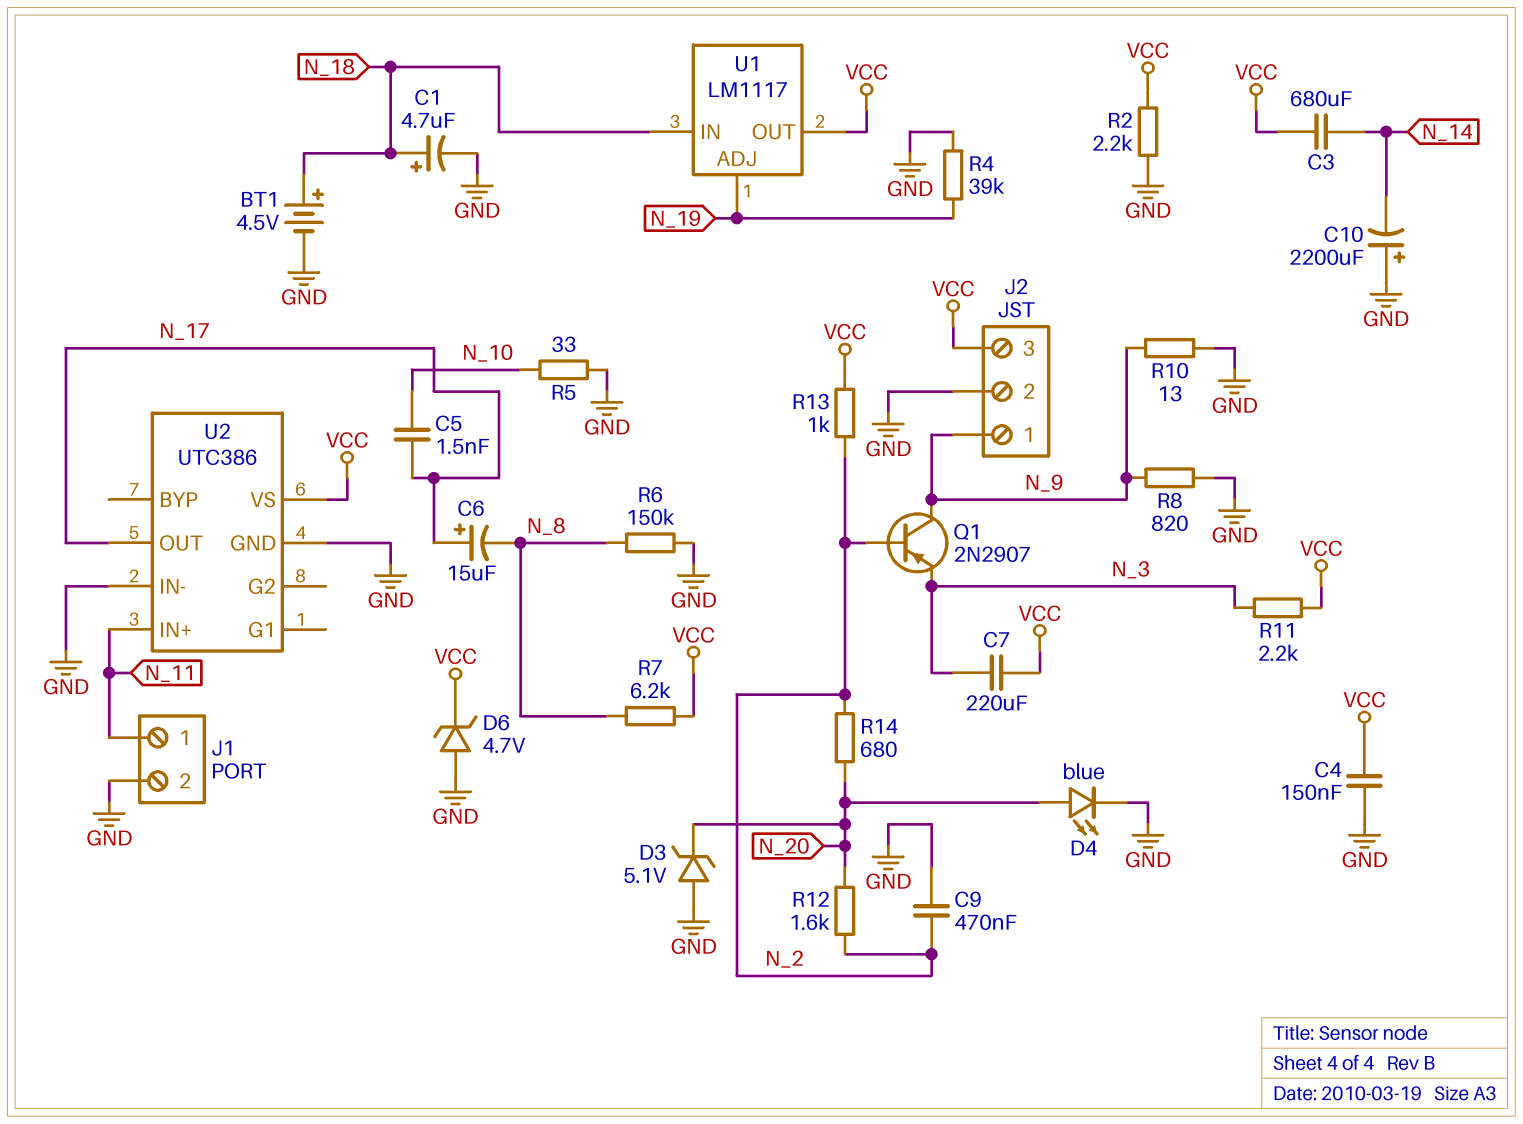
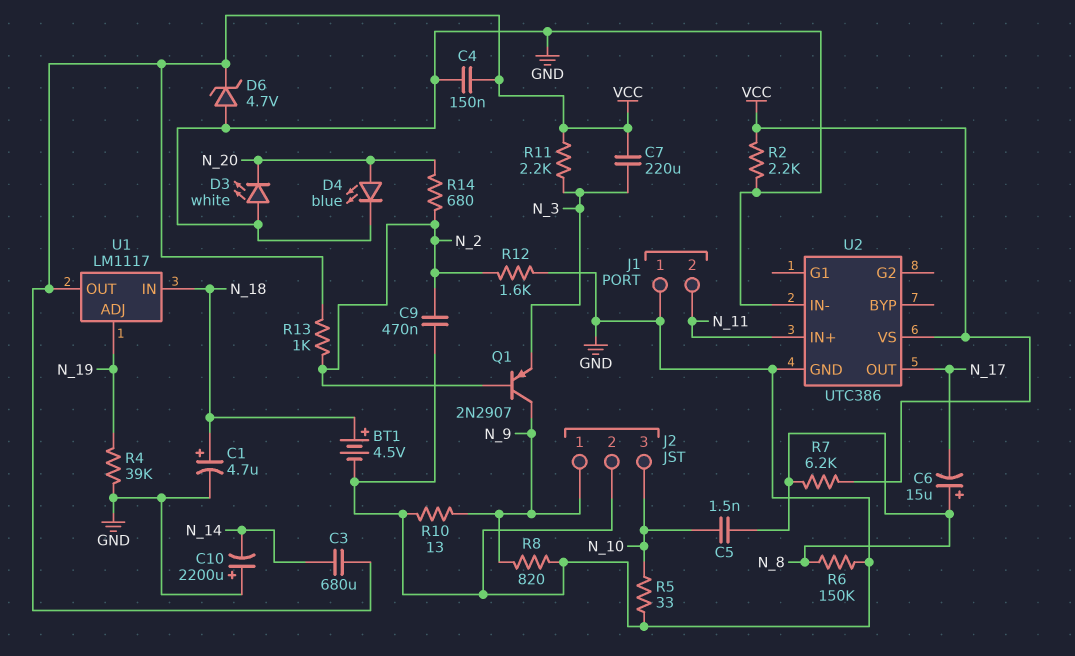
C5: 1.5nF (N_10, N_17) -> 1.5nF (N_8, N_10)
C6: 15uF (plus N_17, minus N_8) -> 15uF (plus N_8, minus N_17)
D3: zener 5.1V (A GND, K N_20) -> LED white (A GND, K N_20)
J1 pin 1: N_11 -> GND
J1 pin 2: GND -> N_11
J2 pin 3: VCC -> N_10
R12: 1.6k (N_2, N_20) -> 1.6k (GND, N_2)

